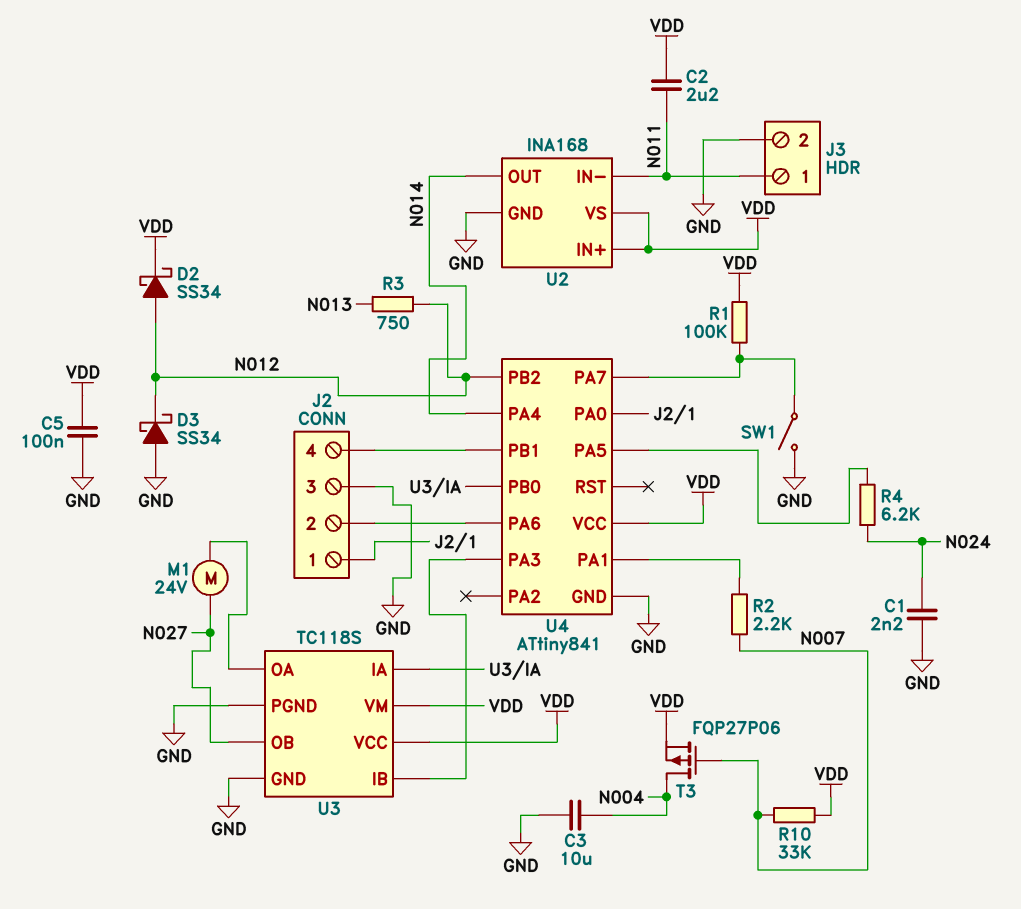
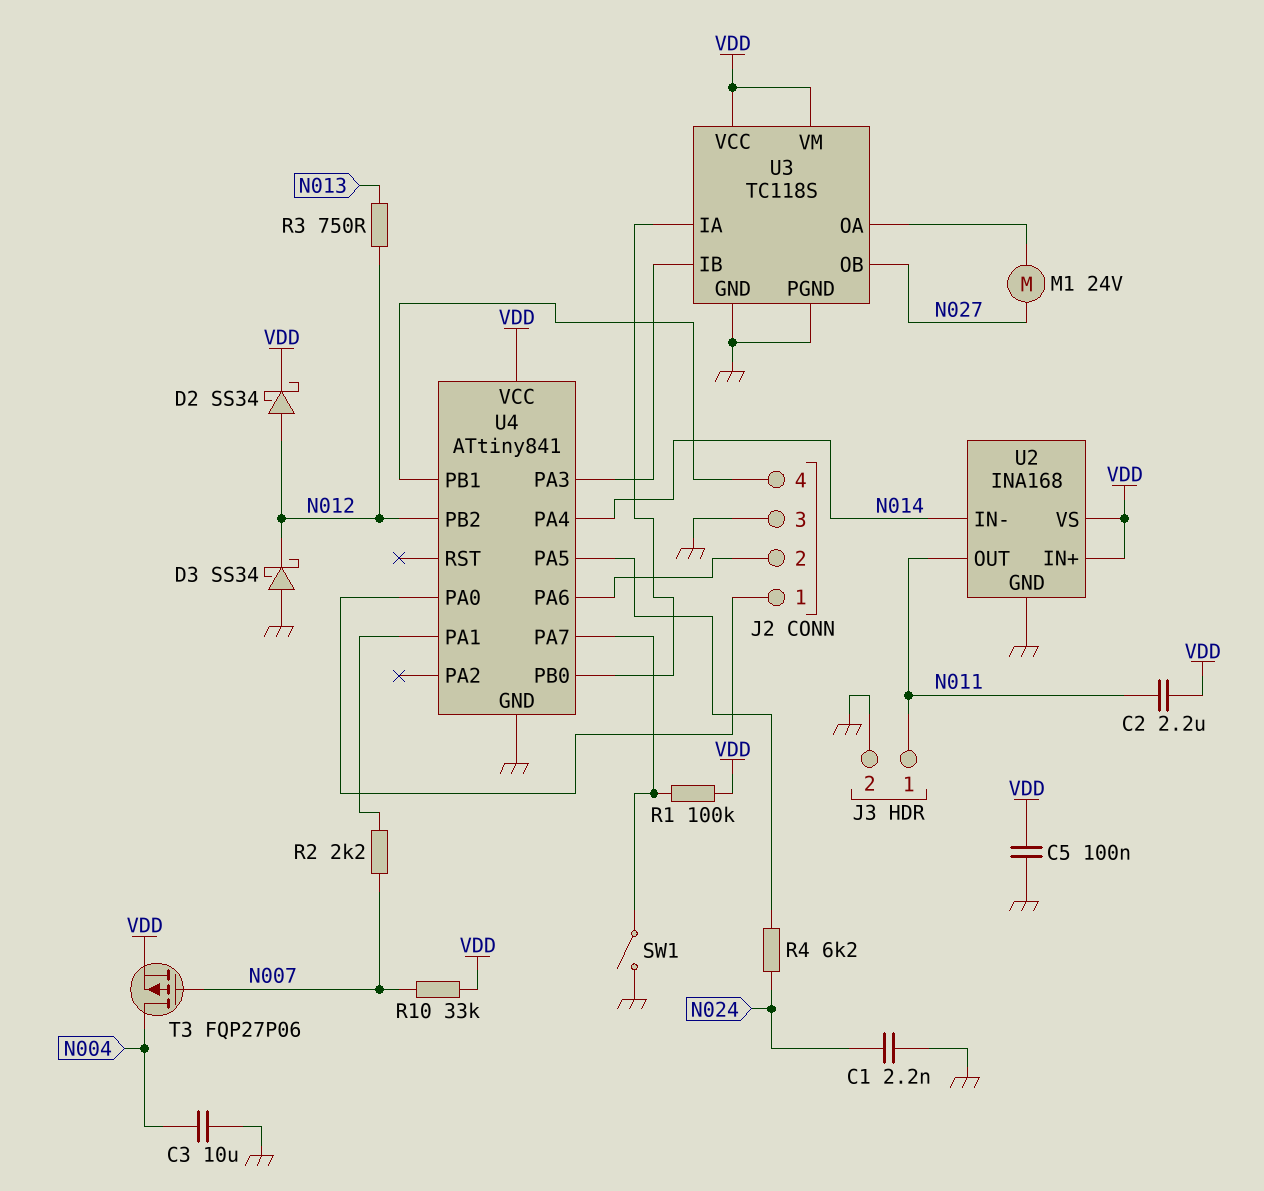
U2 pin IN-: N011 -> N014
U2 pin OUT: N014 -> N011

